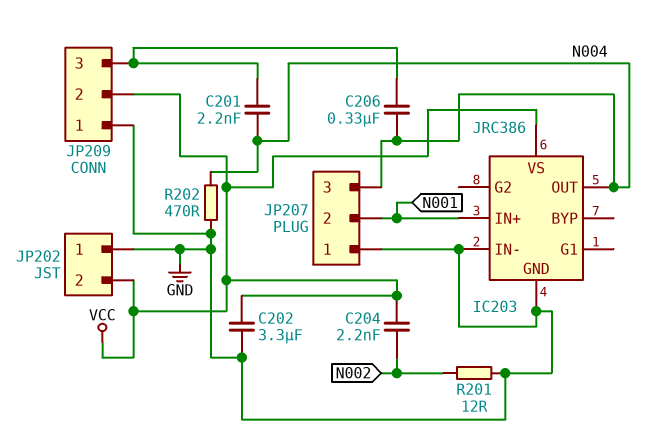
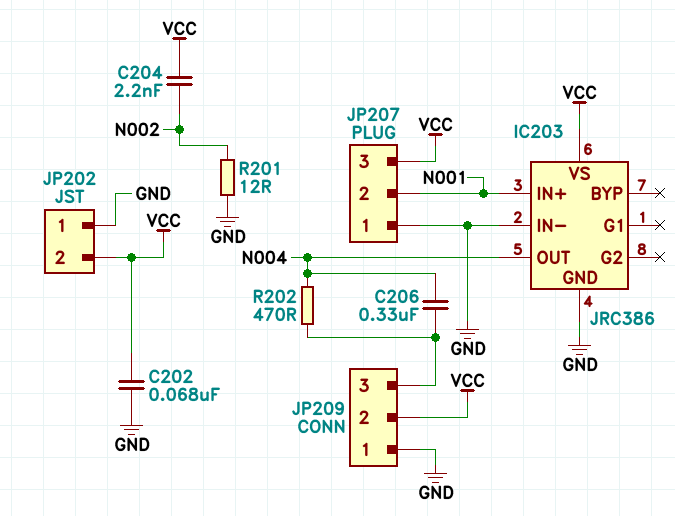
C201: 2.2nF (JP209/3, N004) -> none
C202: 3.3uF (GND, VCC) -> 68nF (GND, VCC)
JP207 pin 3: N004 -> VCC
R202: 470 (GND, N004) -> 470 (JP209/3, N004)

